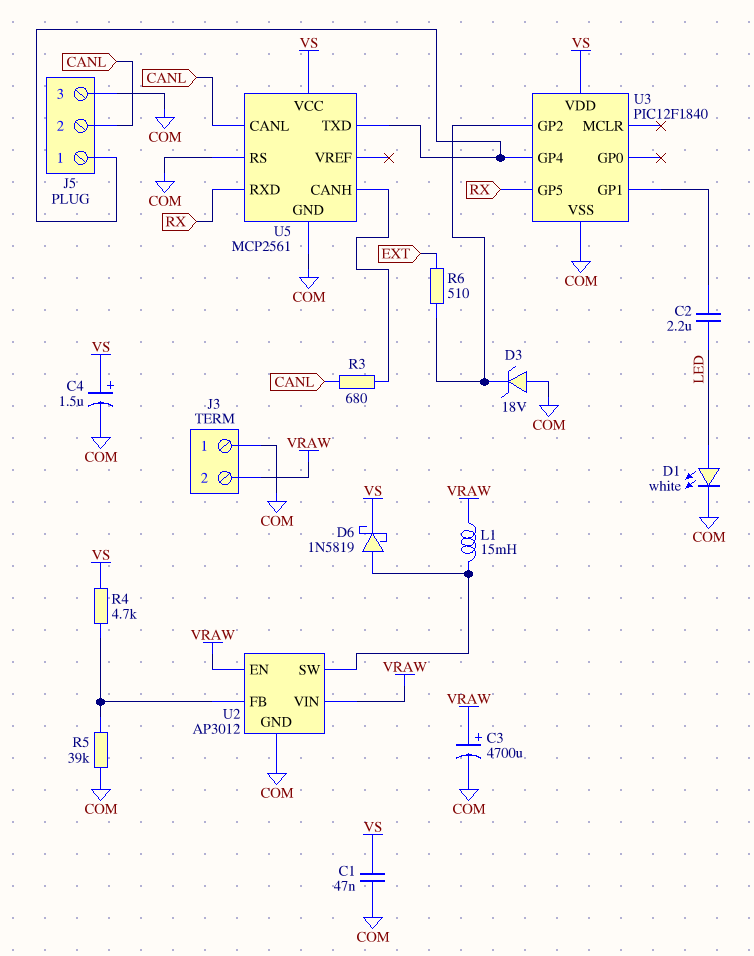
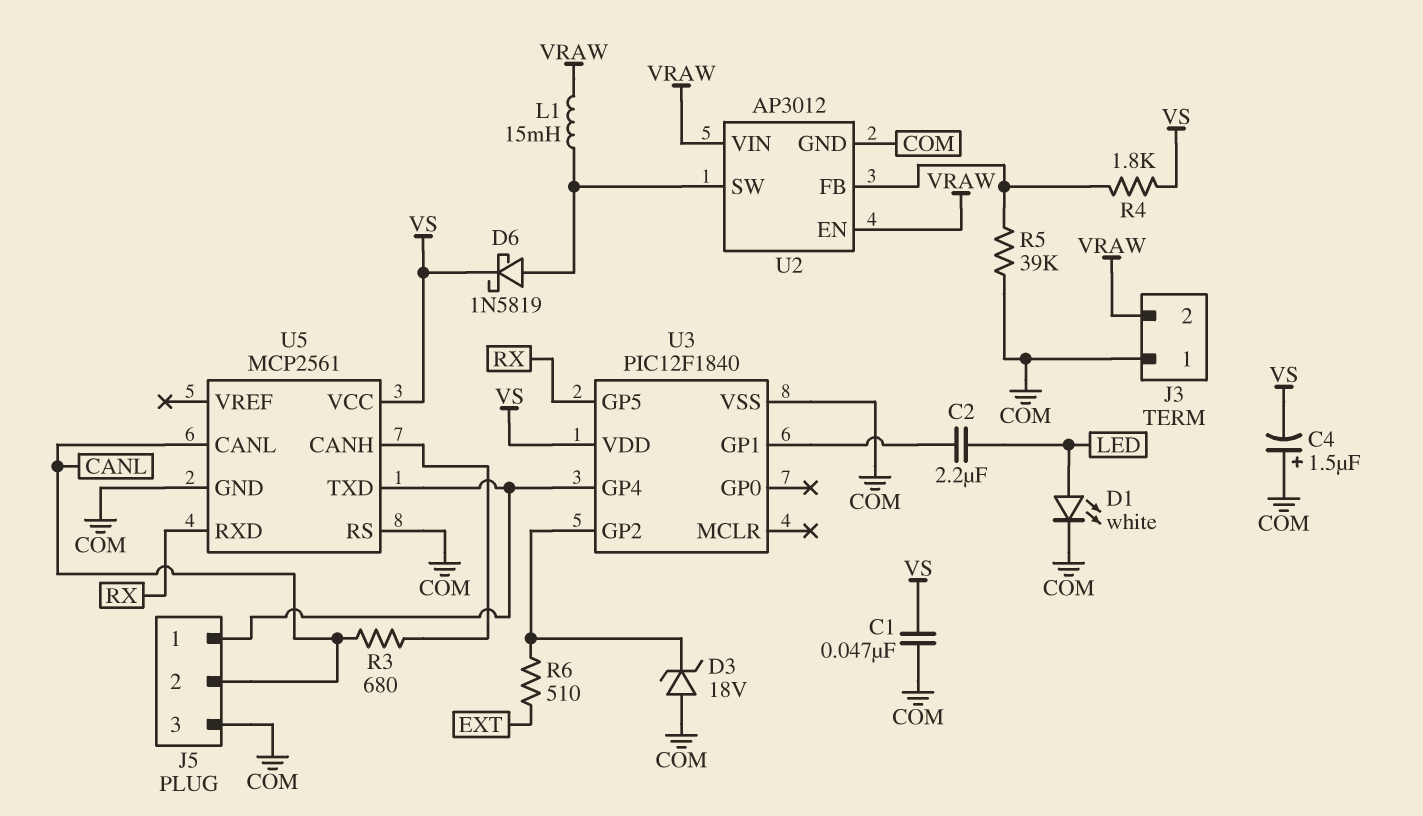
C3: 4700uF (plus VRAW, minus COM) -> none
C4: 1.5uF (plus VS, minus COM) -> 1.5uF (plus COM, minus VS)
R4: 4.7k (U2/FB, VS) -> 1.8k (U2/FB, VS)

